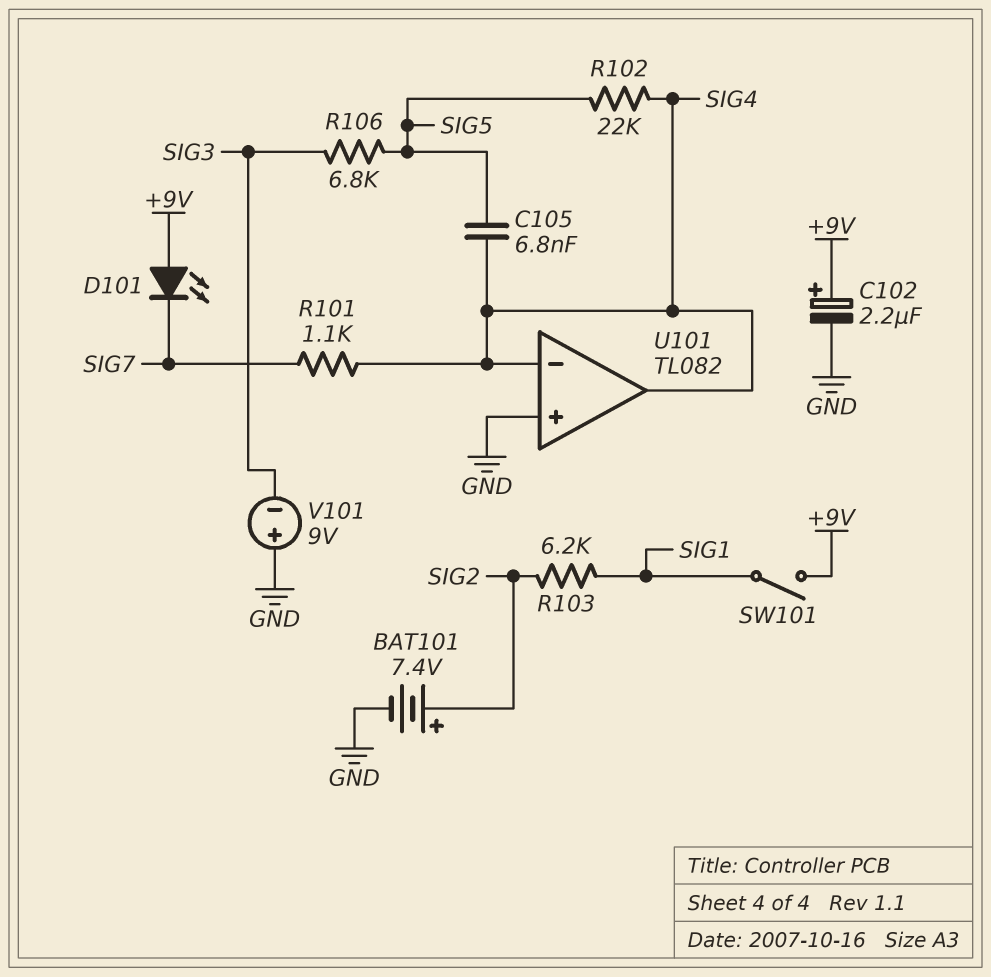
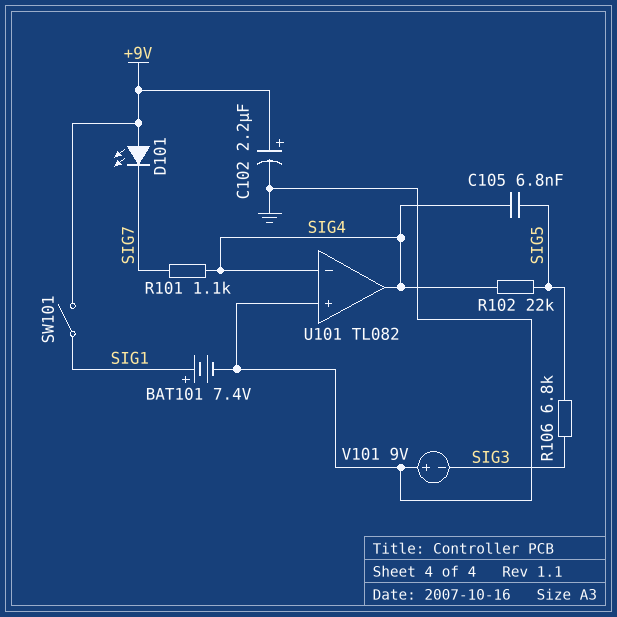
BAT101: 7.4V (plus SIG2, minus GND) -> 7.4V (plus SIG1, minus GND)
R103: 6.2k (SIG1, SIG2) -> none

